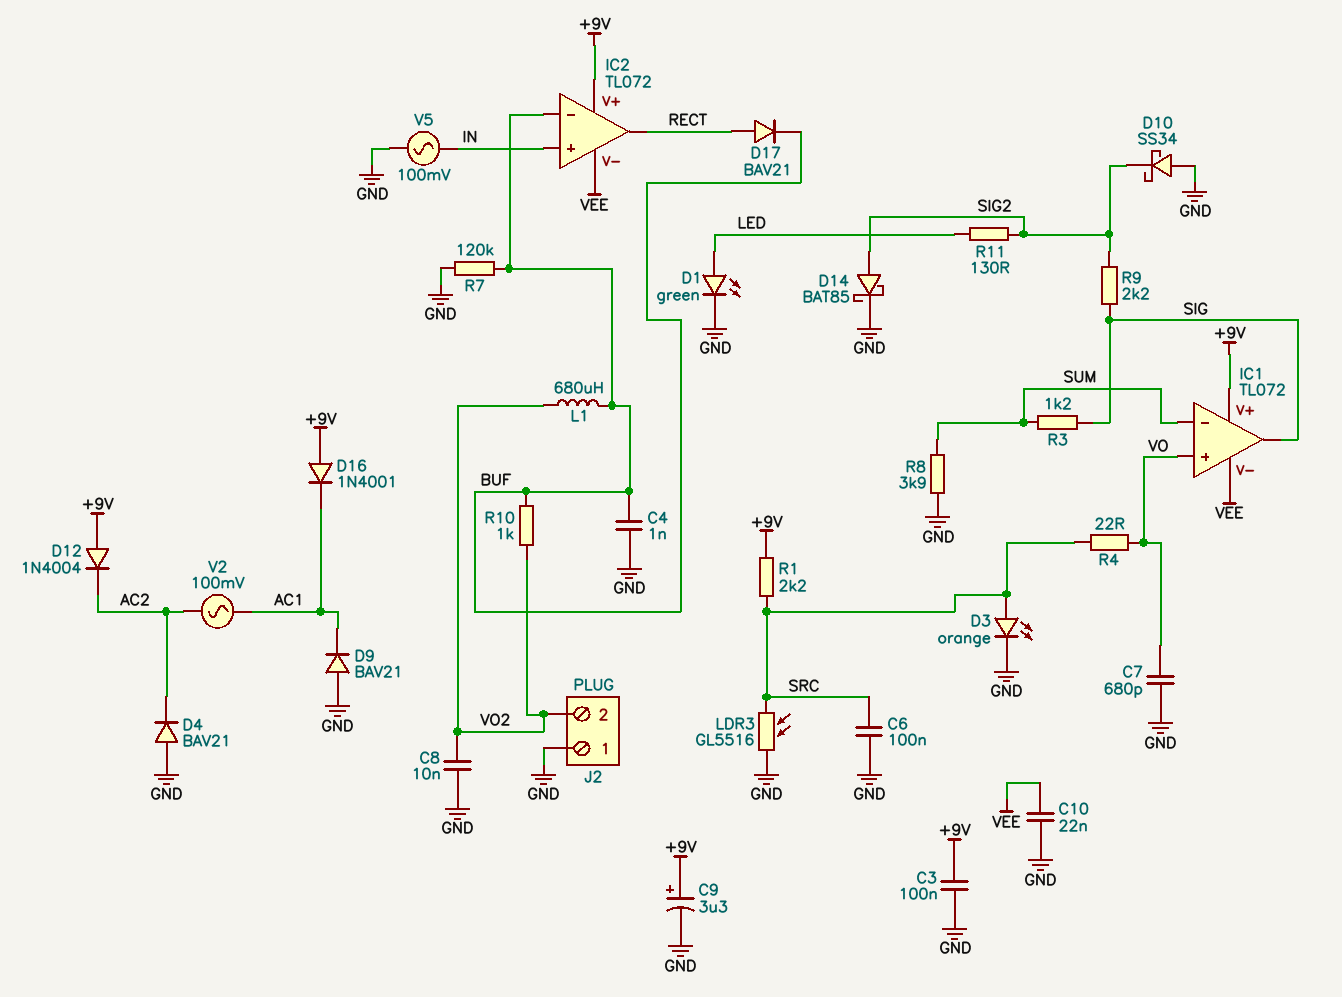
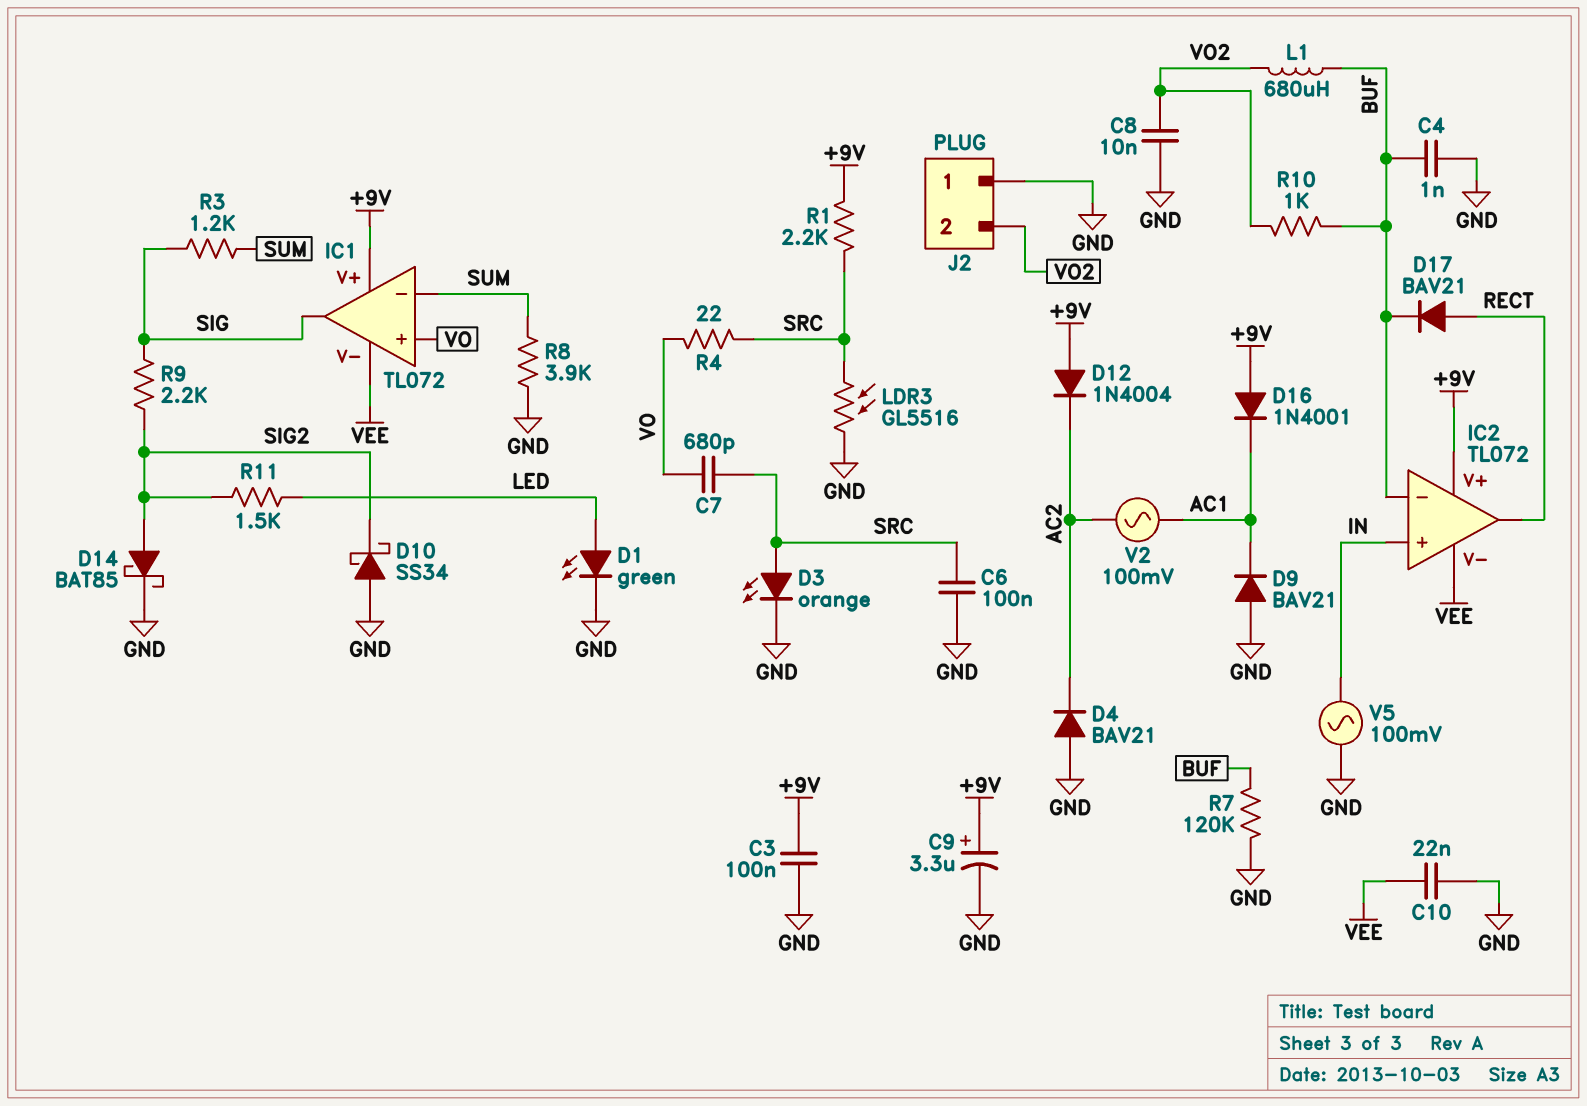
C7: 680pF (GND, VO) -> 680pF (SRC, VO)
R11: 130 (LED, SIG2) -> 1.5k (LED, SIG2)

